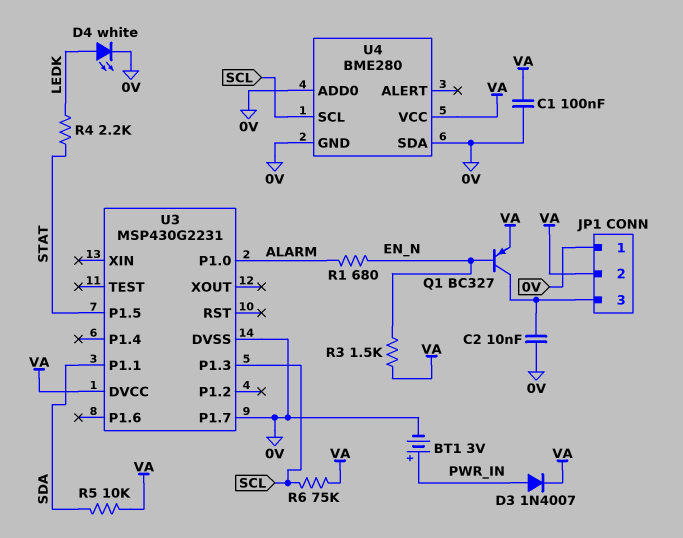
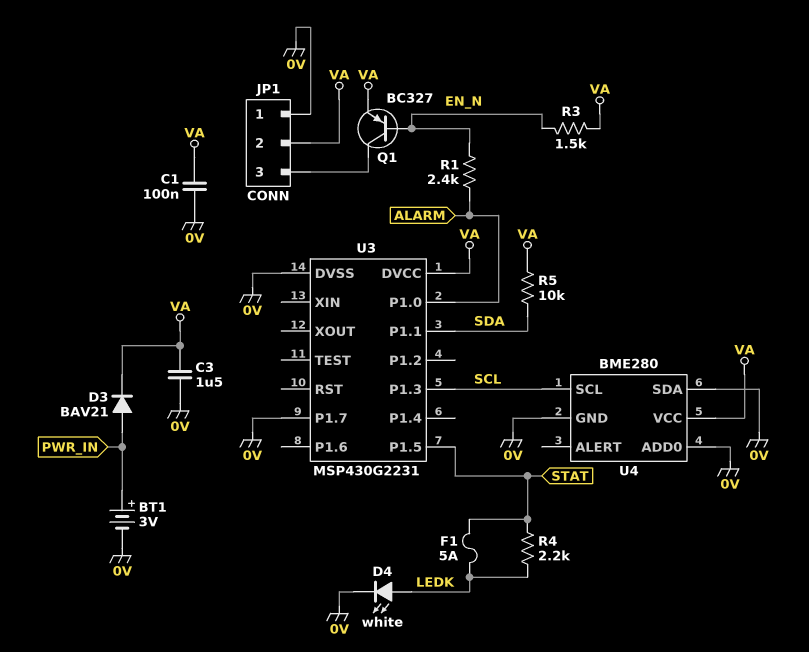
C2: 10nF (0V, JP1/3) -> none
C3: none -> 1.5uF (0V, VA)
D3: diode 1N4007 (A PWR_IN, K VA) -> diode BAV21 (A PWR_IN, K VA)
F1: none -> 5A (LEDK, STAT)
R1: 680 (ALARM, EN_N) -> 2.4k (ALARM, EN_N)
R6: 75k (SCL, VA) -> none

